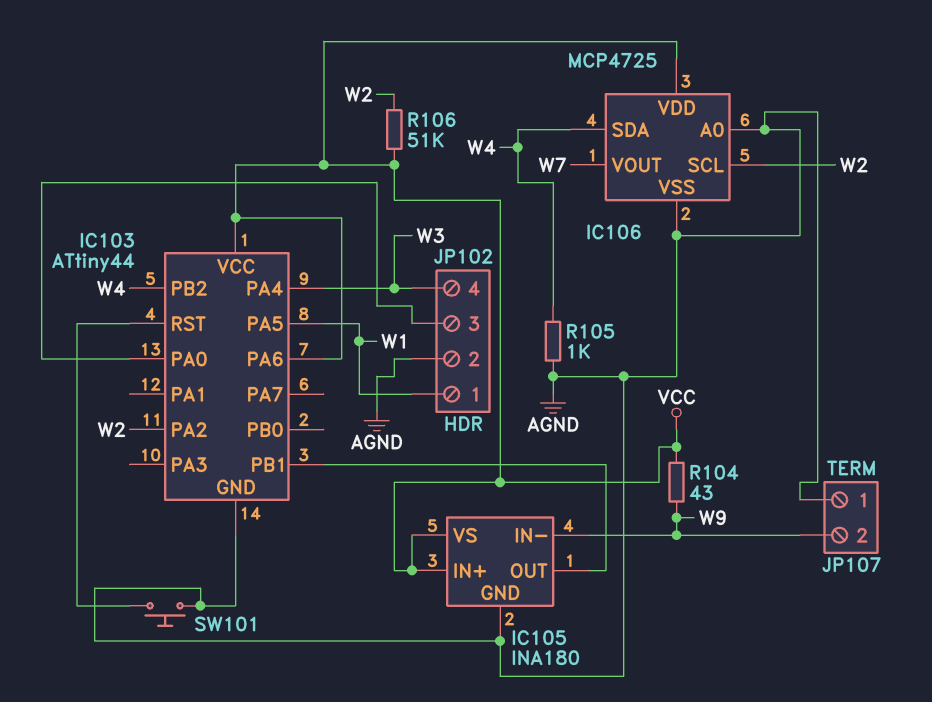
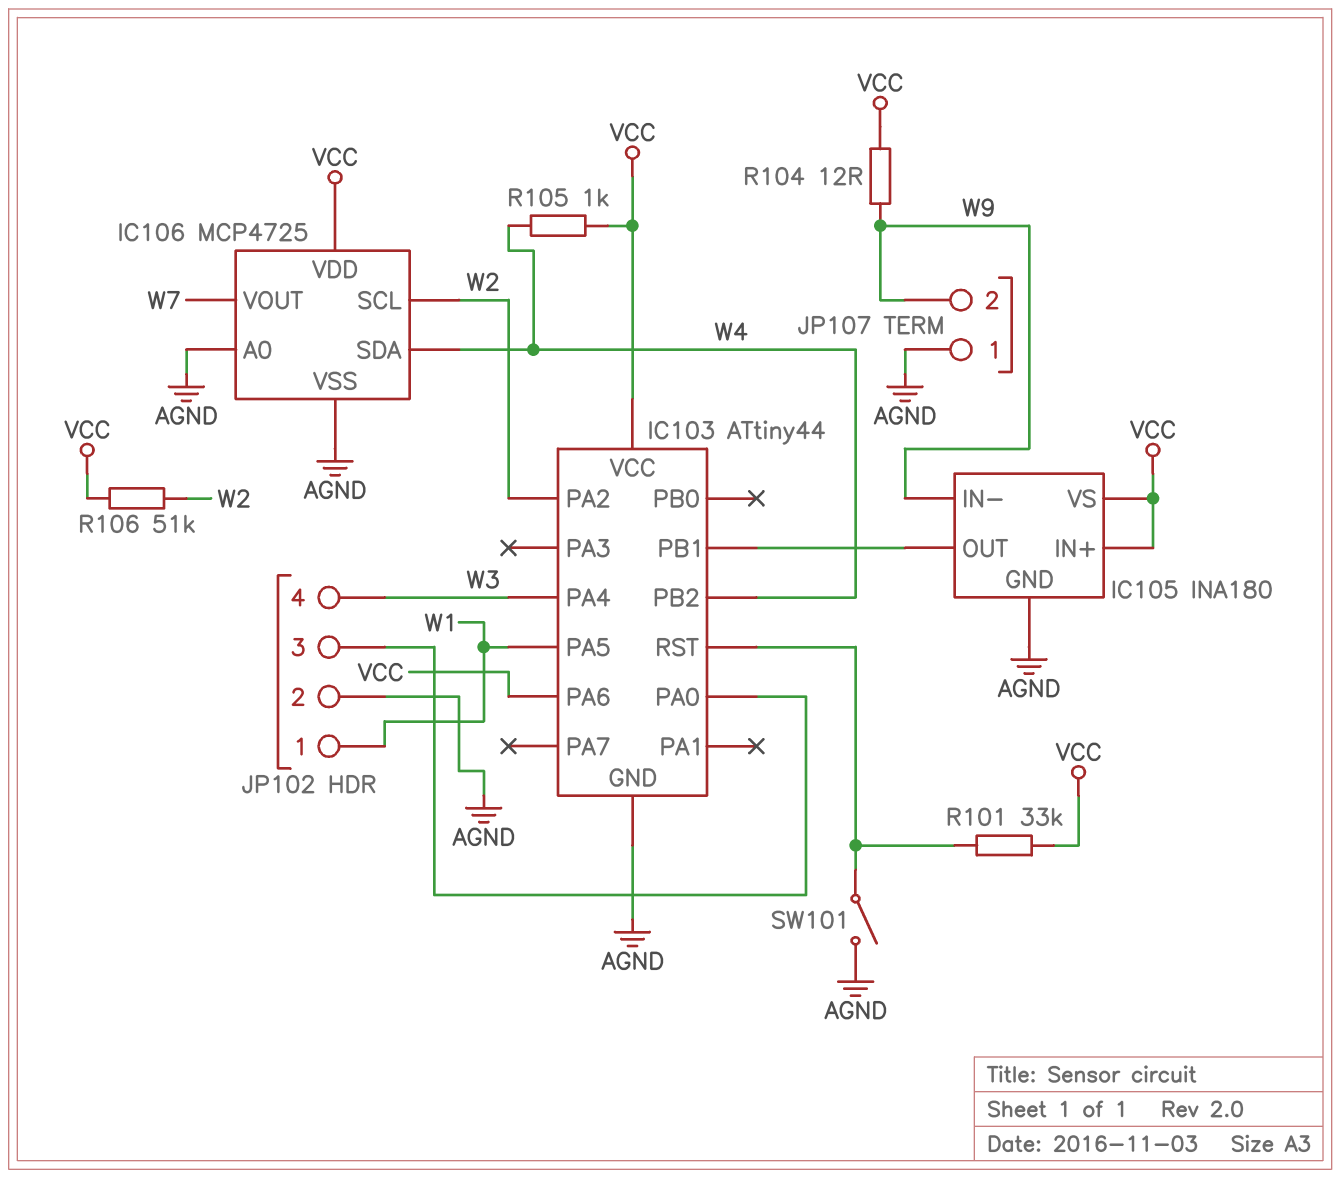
R101: none -> 33k (IC103/RST, VCC)
R104: 43 (VCC, W9) -> 12 (VCC, W9)
R105: 1k (AGND, W4) -> 1k (VCC, W4)
SW101: button (AGND, IC103/RST) -> switch (AGND, IC103/RST)

